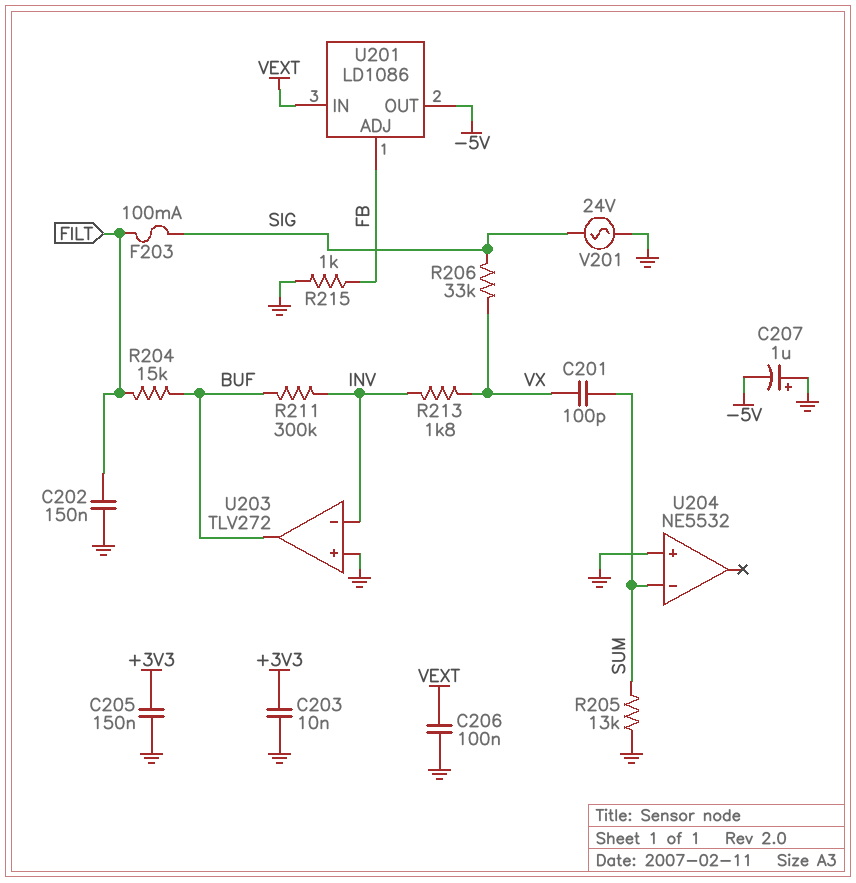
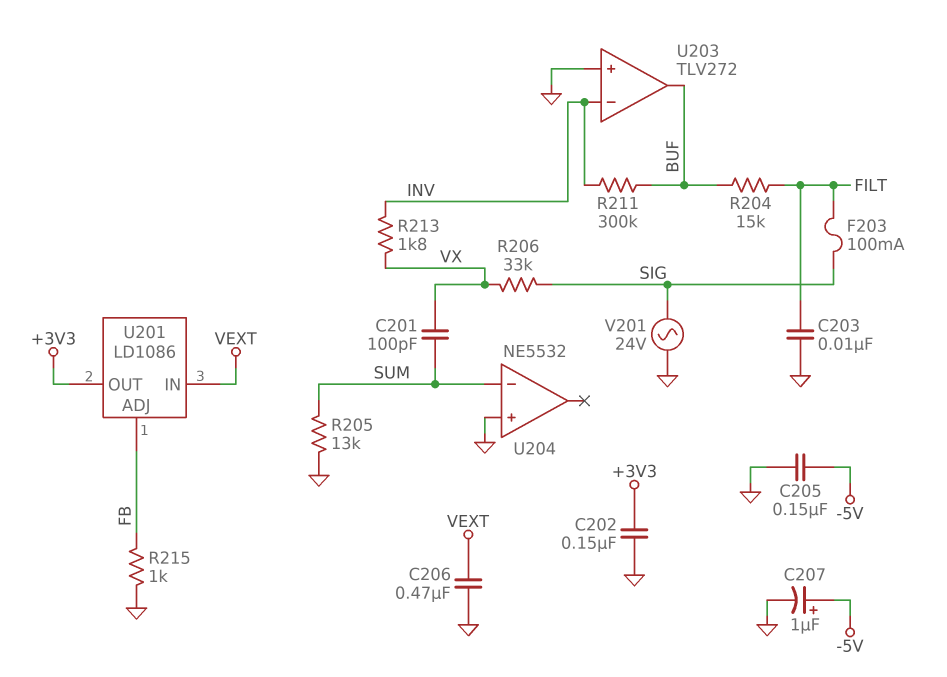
C202: 150nF (FILT, GND) -> 150nF (+3V3, GND)
C203: 10nF (+3V3, GND) -> 10nF (FILT, GND)
C205: 150nF (+3V3, GND) -> 150nF (-5V, GND)
C206: 100nF (GND, VEXT) -> 470nF (GND, VEXT)
C207: 1uF (plus GND, minus -5V) -> 1uF (plus -5V, minus GND)
U201 pin OUT: -5V -> +3V3

